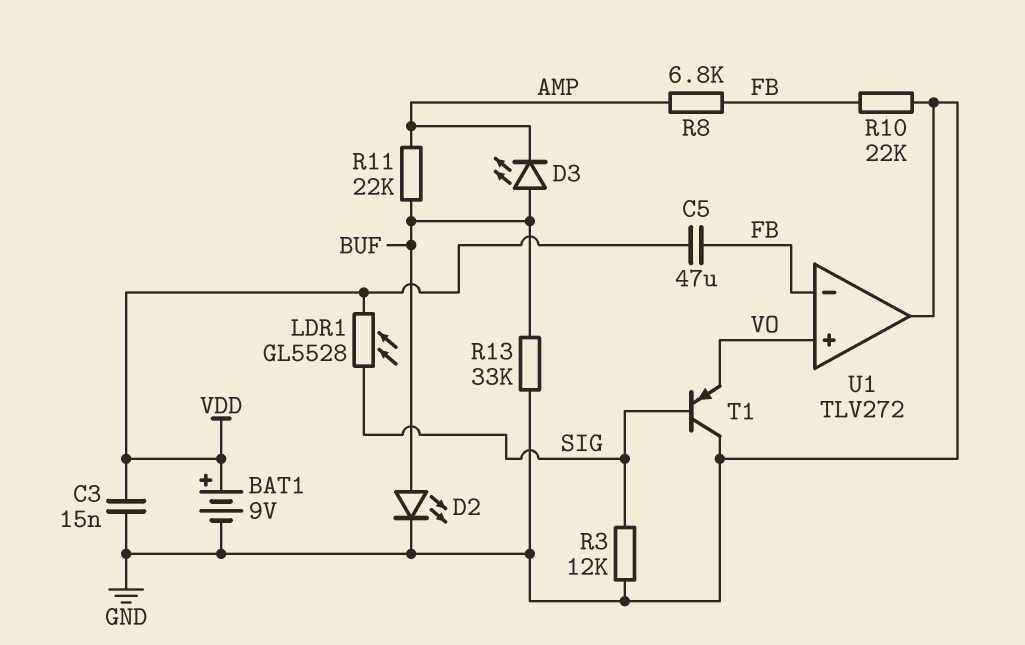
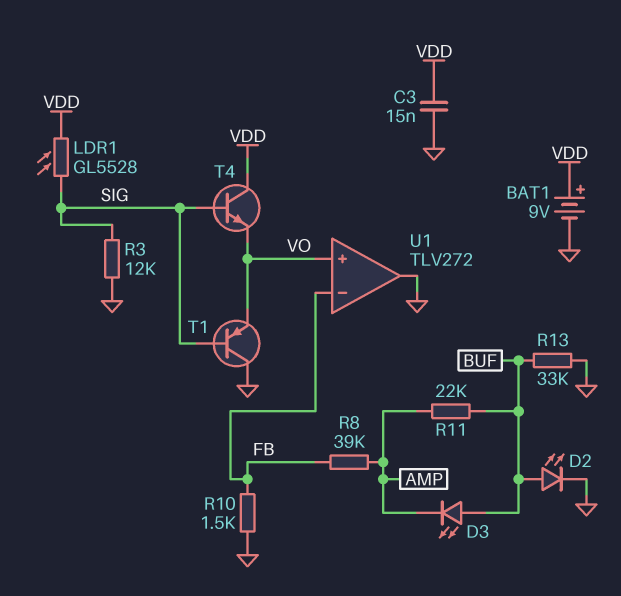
C5: 47uF (FB, VDD) -> none
R8: 6.8k (AMP, FB) -> 39k (AMP, FB)
R10: 22k (FB, GND) -> 1.5k (FB, GND)
T4: none -> NPN (B SIG, C VDD, E VO)

